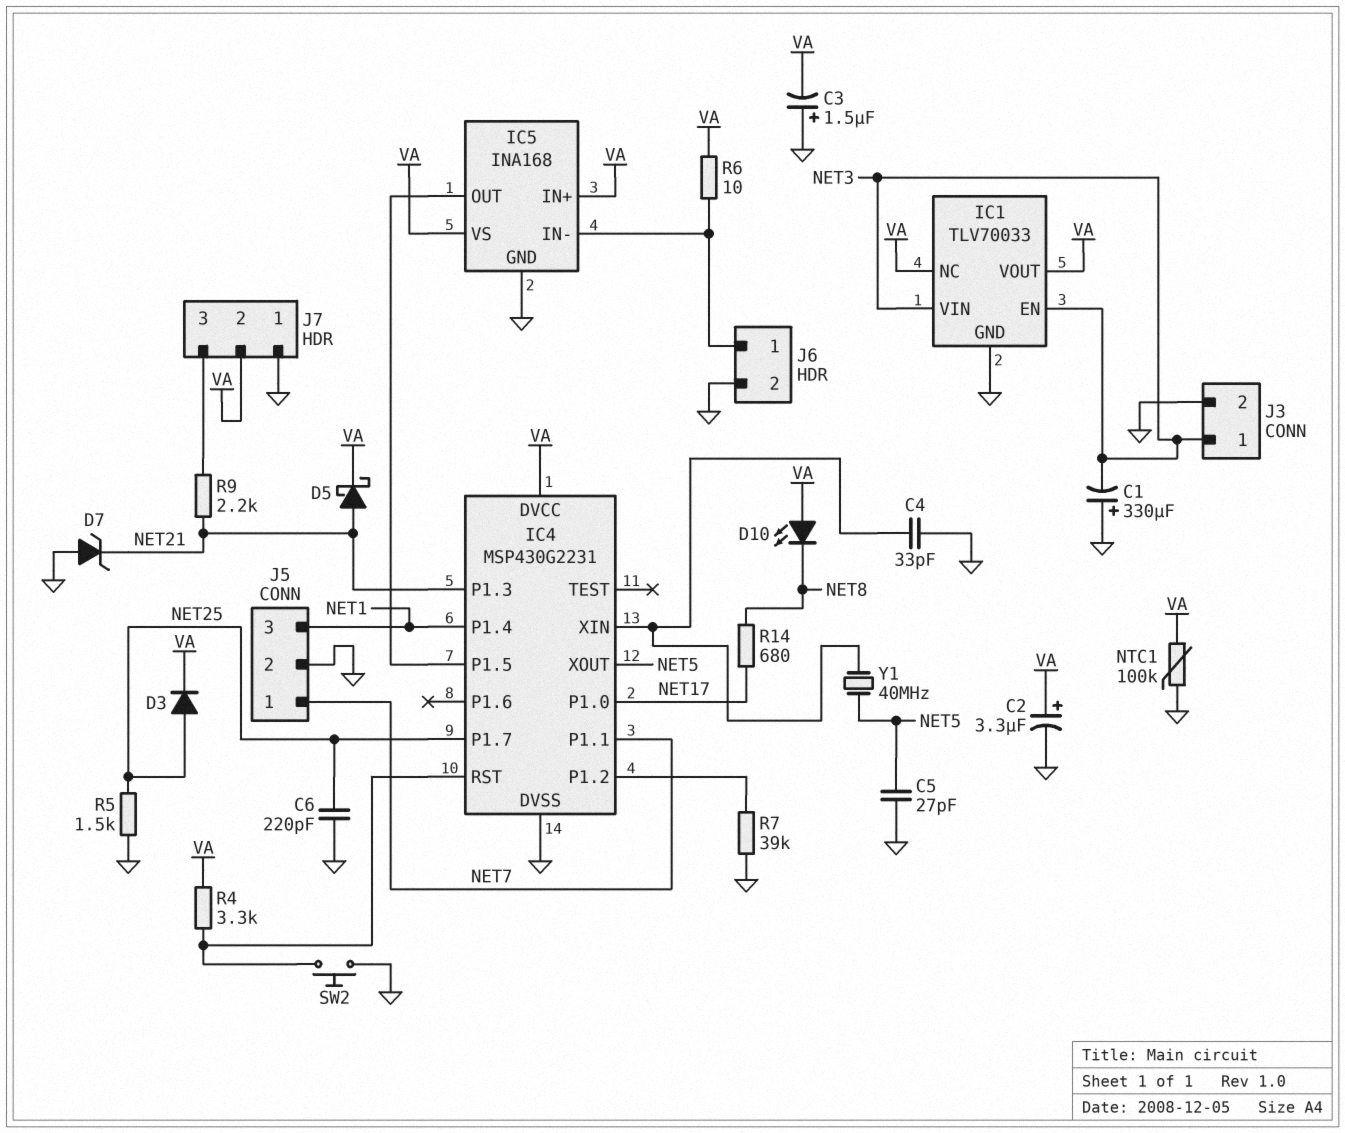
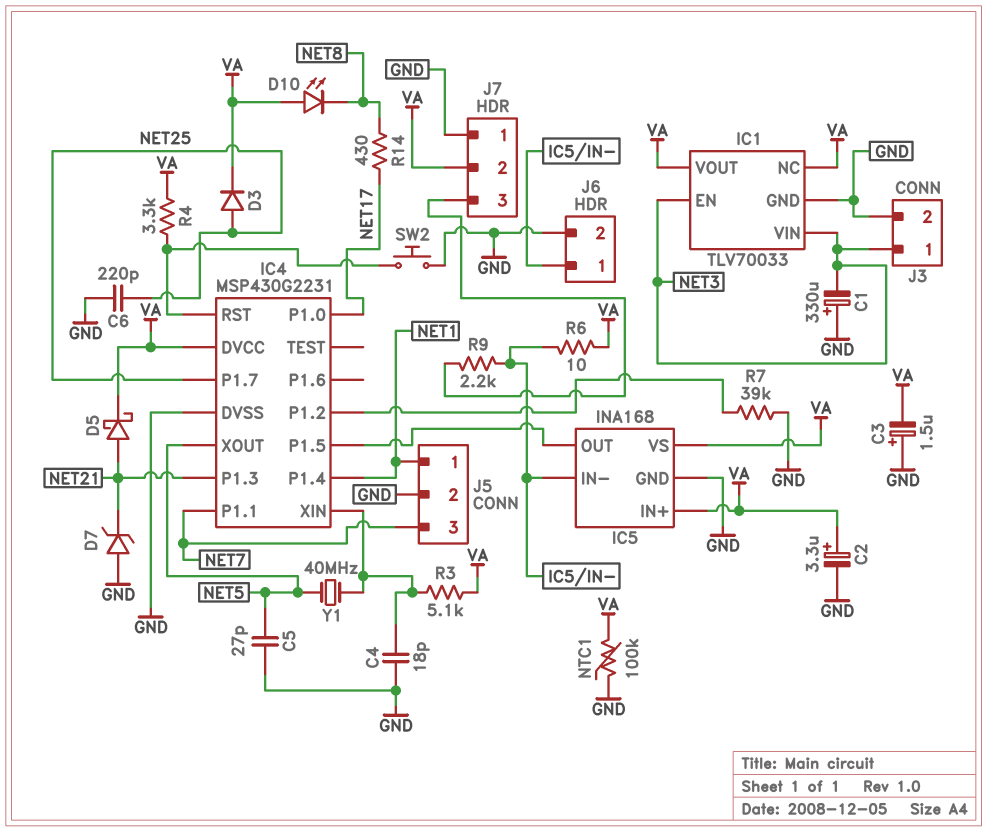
C4: 33pF (GND, IC4/XIN) -> 18pF (GND, IC4/XIN)
J5 pin 1: NET7 -> NET1
J5 pin 3: NET1 -> NET7
R3: none -> 5.1k (IC4/XIN, VA)
R5: 1.5k (GND, NET25) -> none
R9: 2.2k (J7/3, NET21) -> 2.2k (IC5/IN-, J7/3)
R14: 680 (NET8, NET17) -> 430 (NET8, NET17)

